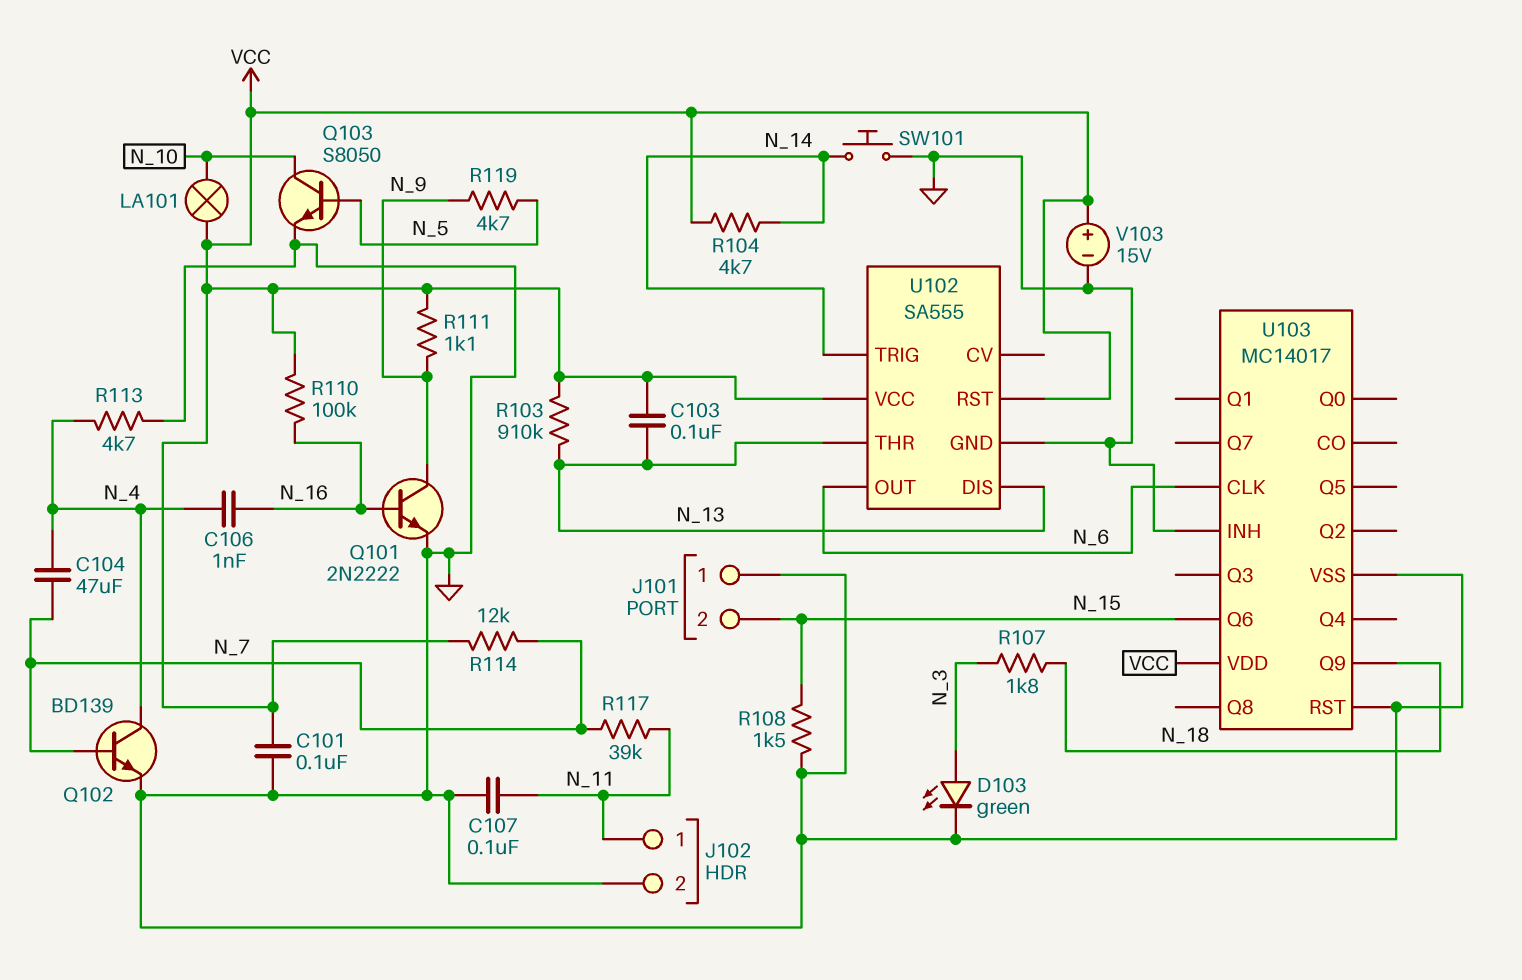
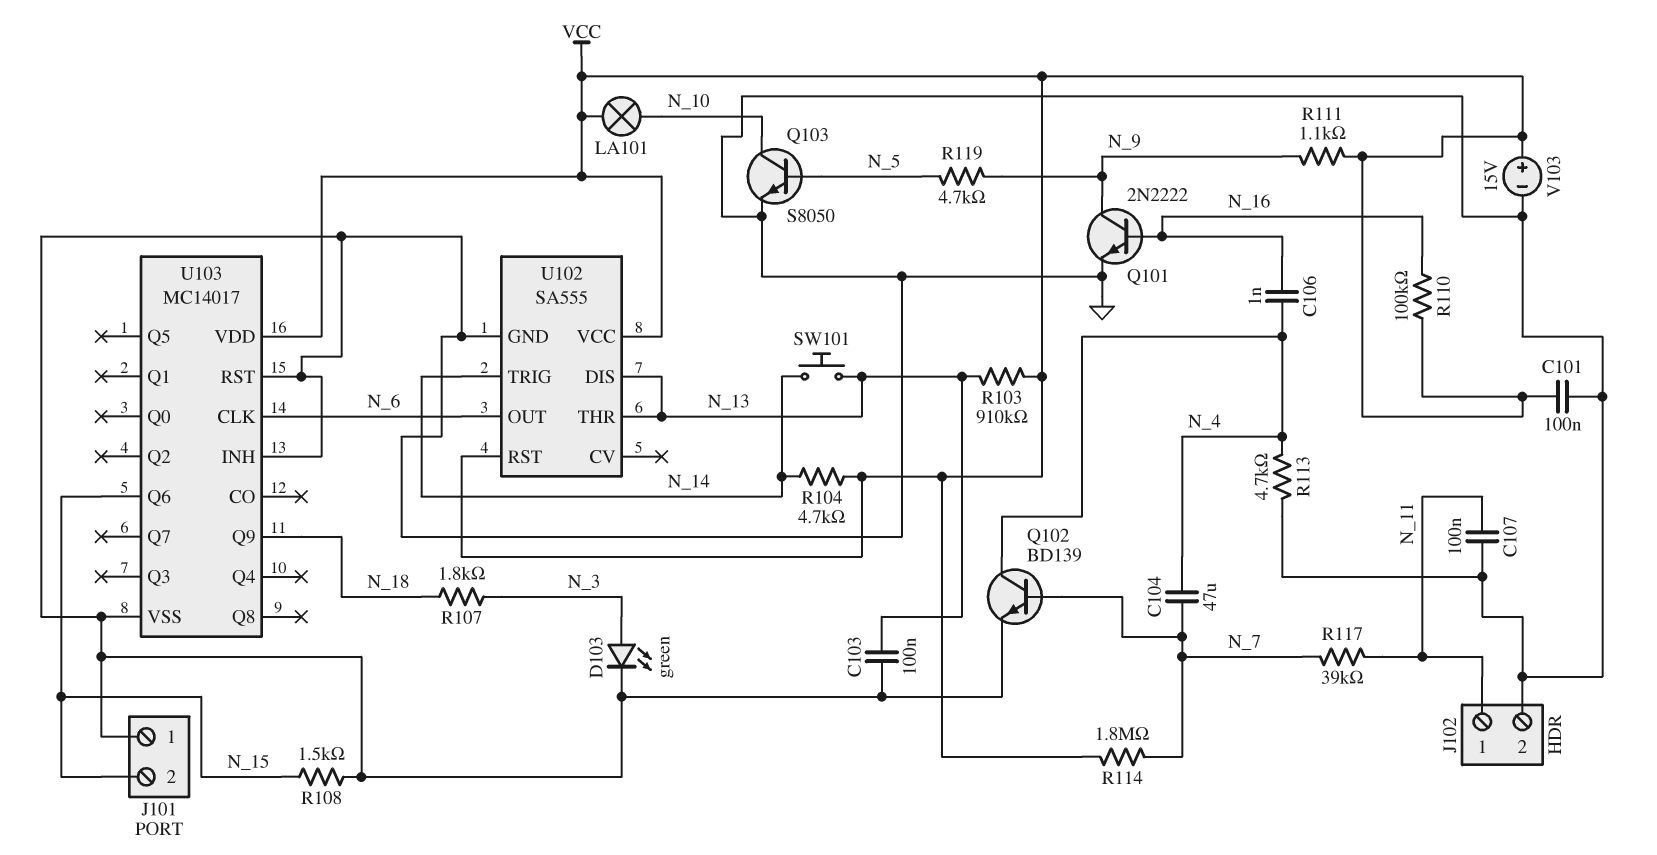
C103: 100nF (N_13, VCC) -> 100nF (GND, N_13)
R114: 12k (N_7, VCC) -> 1.8M (N_7, VCC)
SW101: button (GND, N_14) -> button (N_13, N_14)

